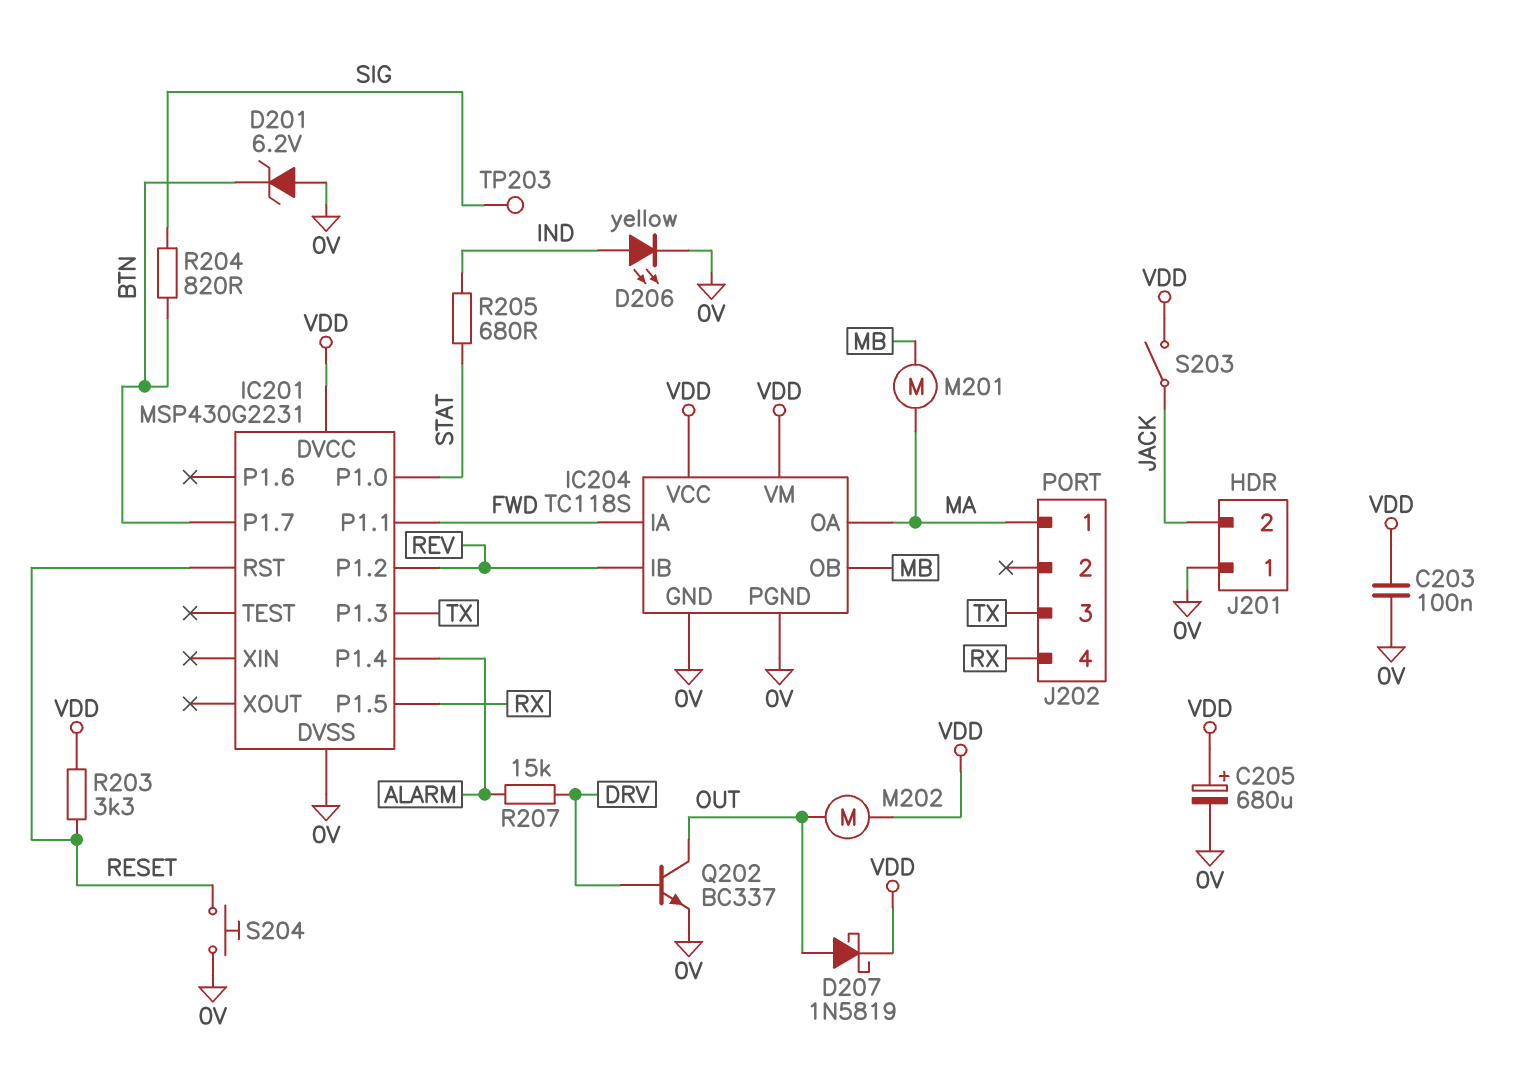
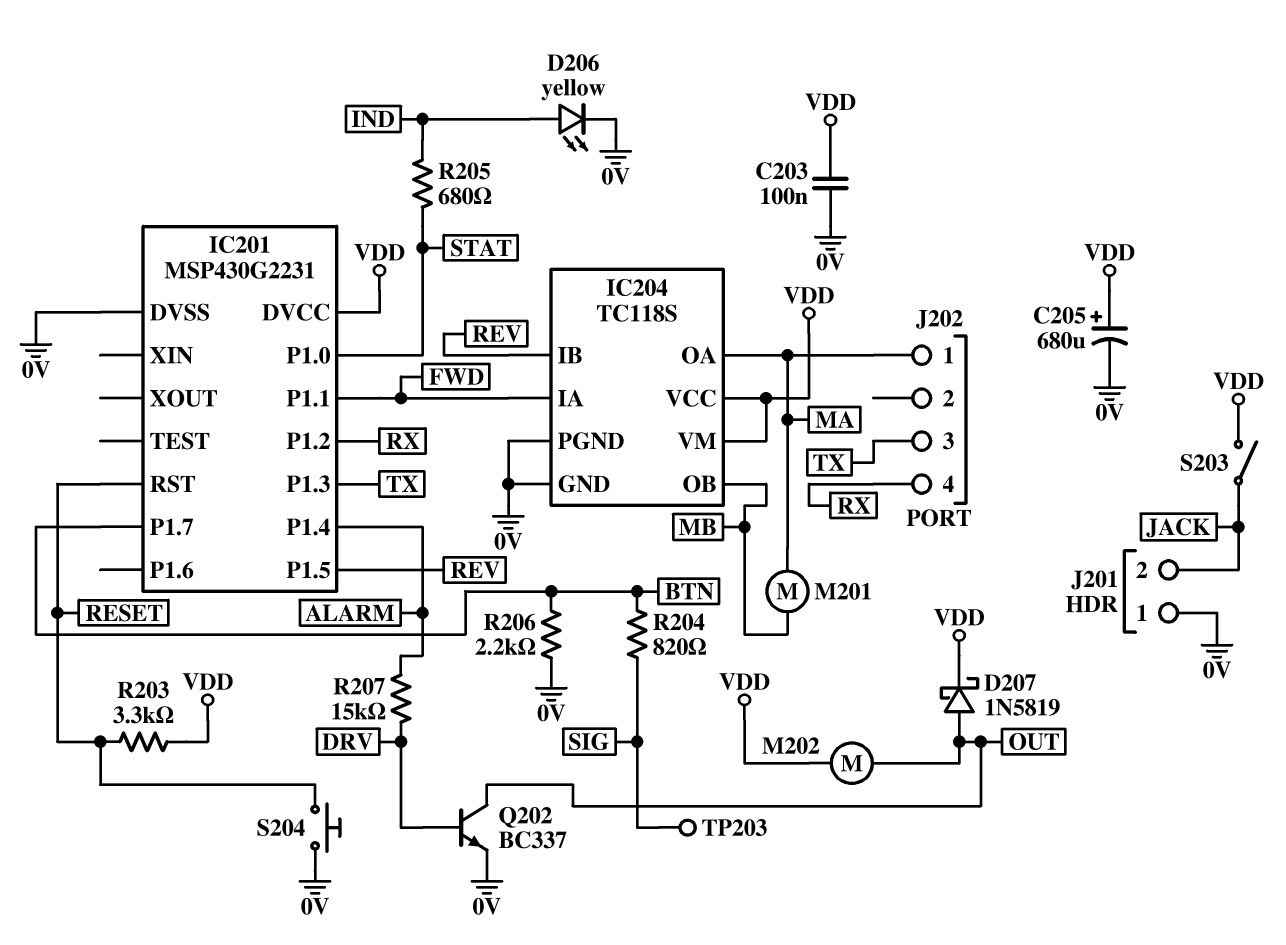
D201: zener 6.2V (A 0V, K BTN) -> none
IC201 pin P1.2: REV -> RX
IC201 pin P1.5: RX -> REV
R206: none -> 2.2k (0V, BTN)

